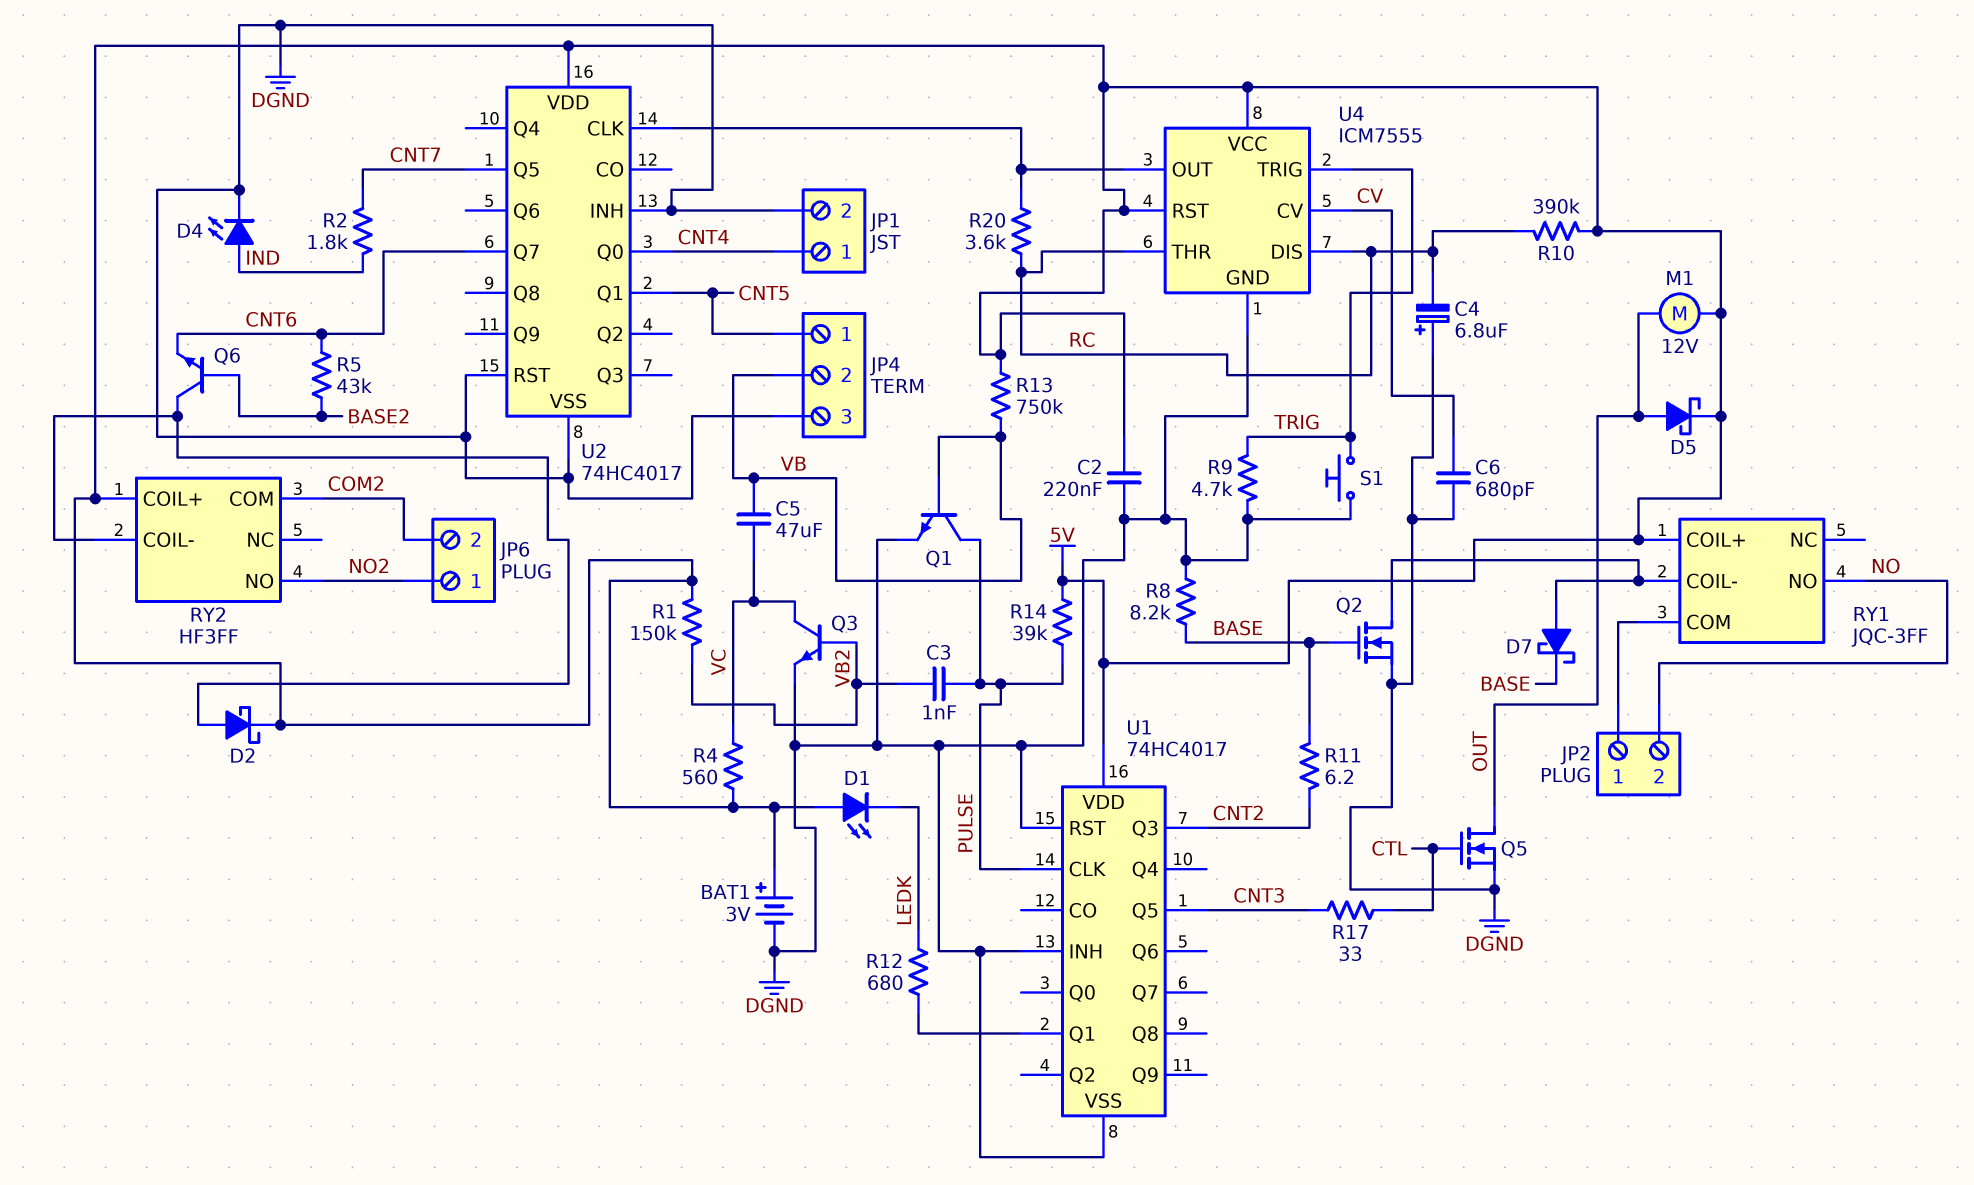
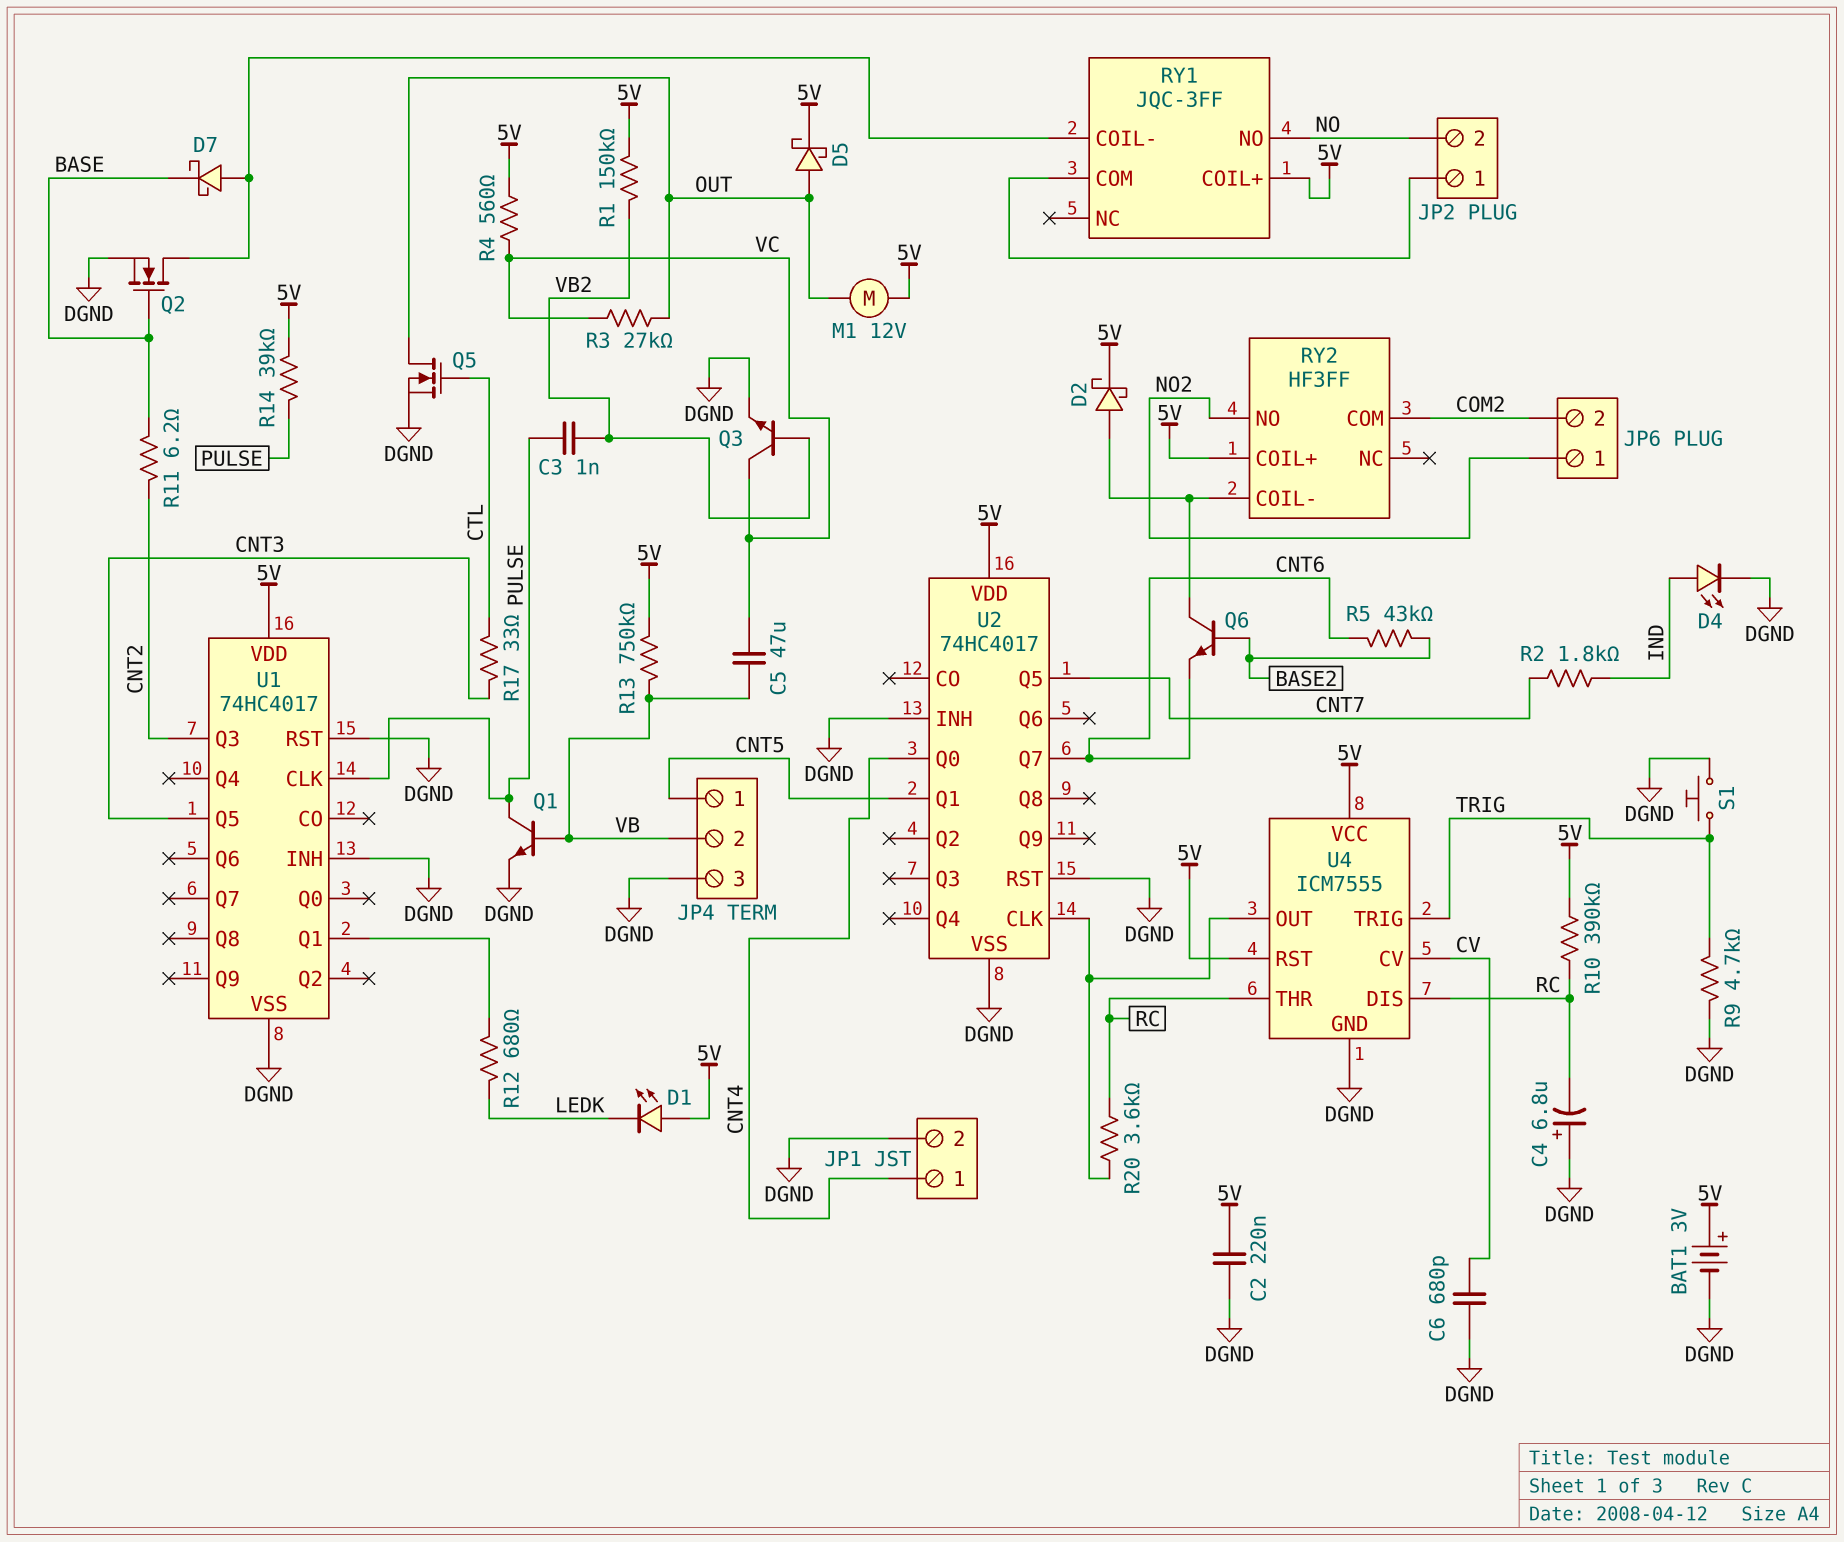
R3: none -> 27k (OUT, VC)
R8: 8.2k (BASE, DGND) -> none

